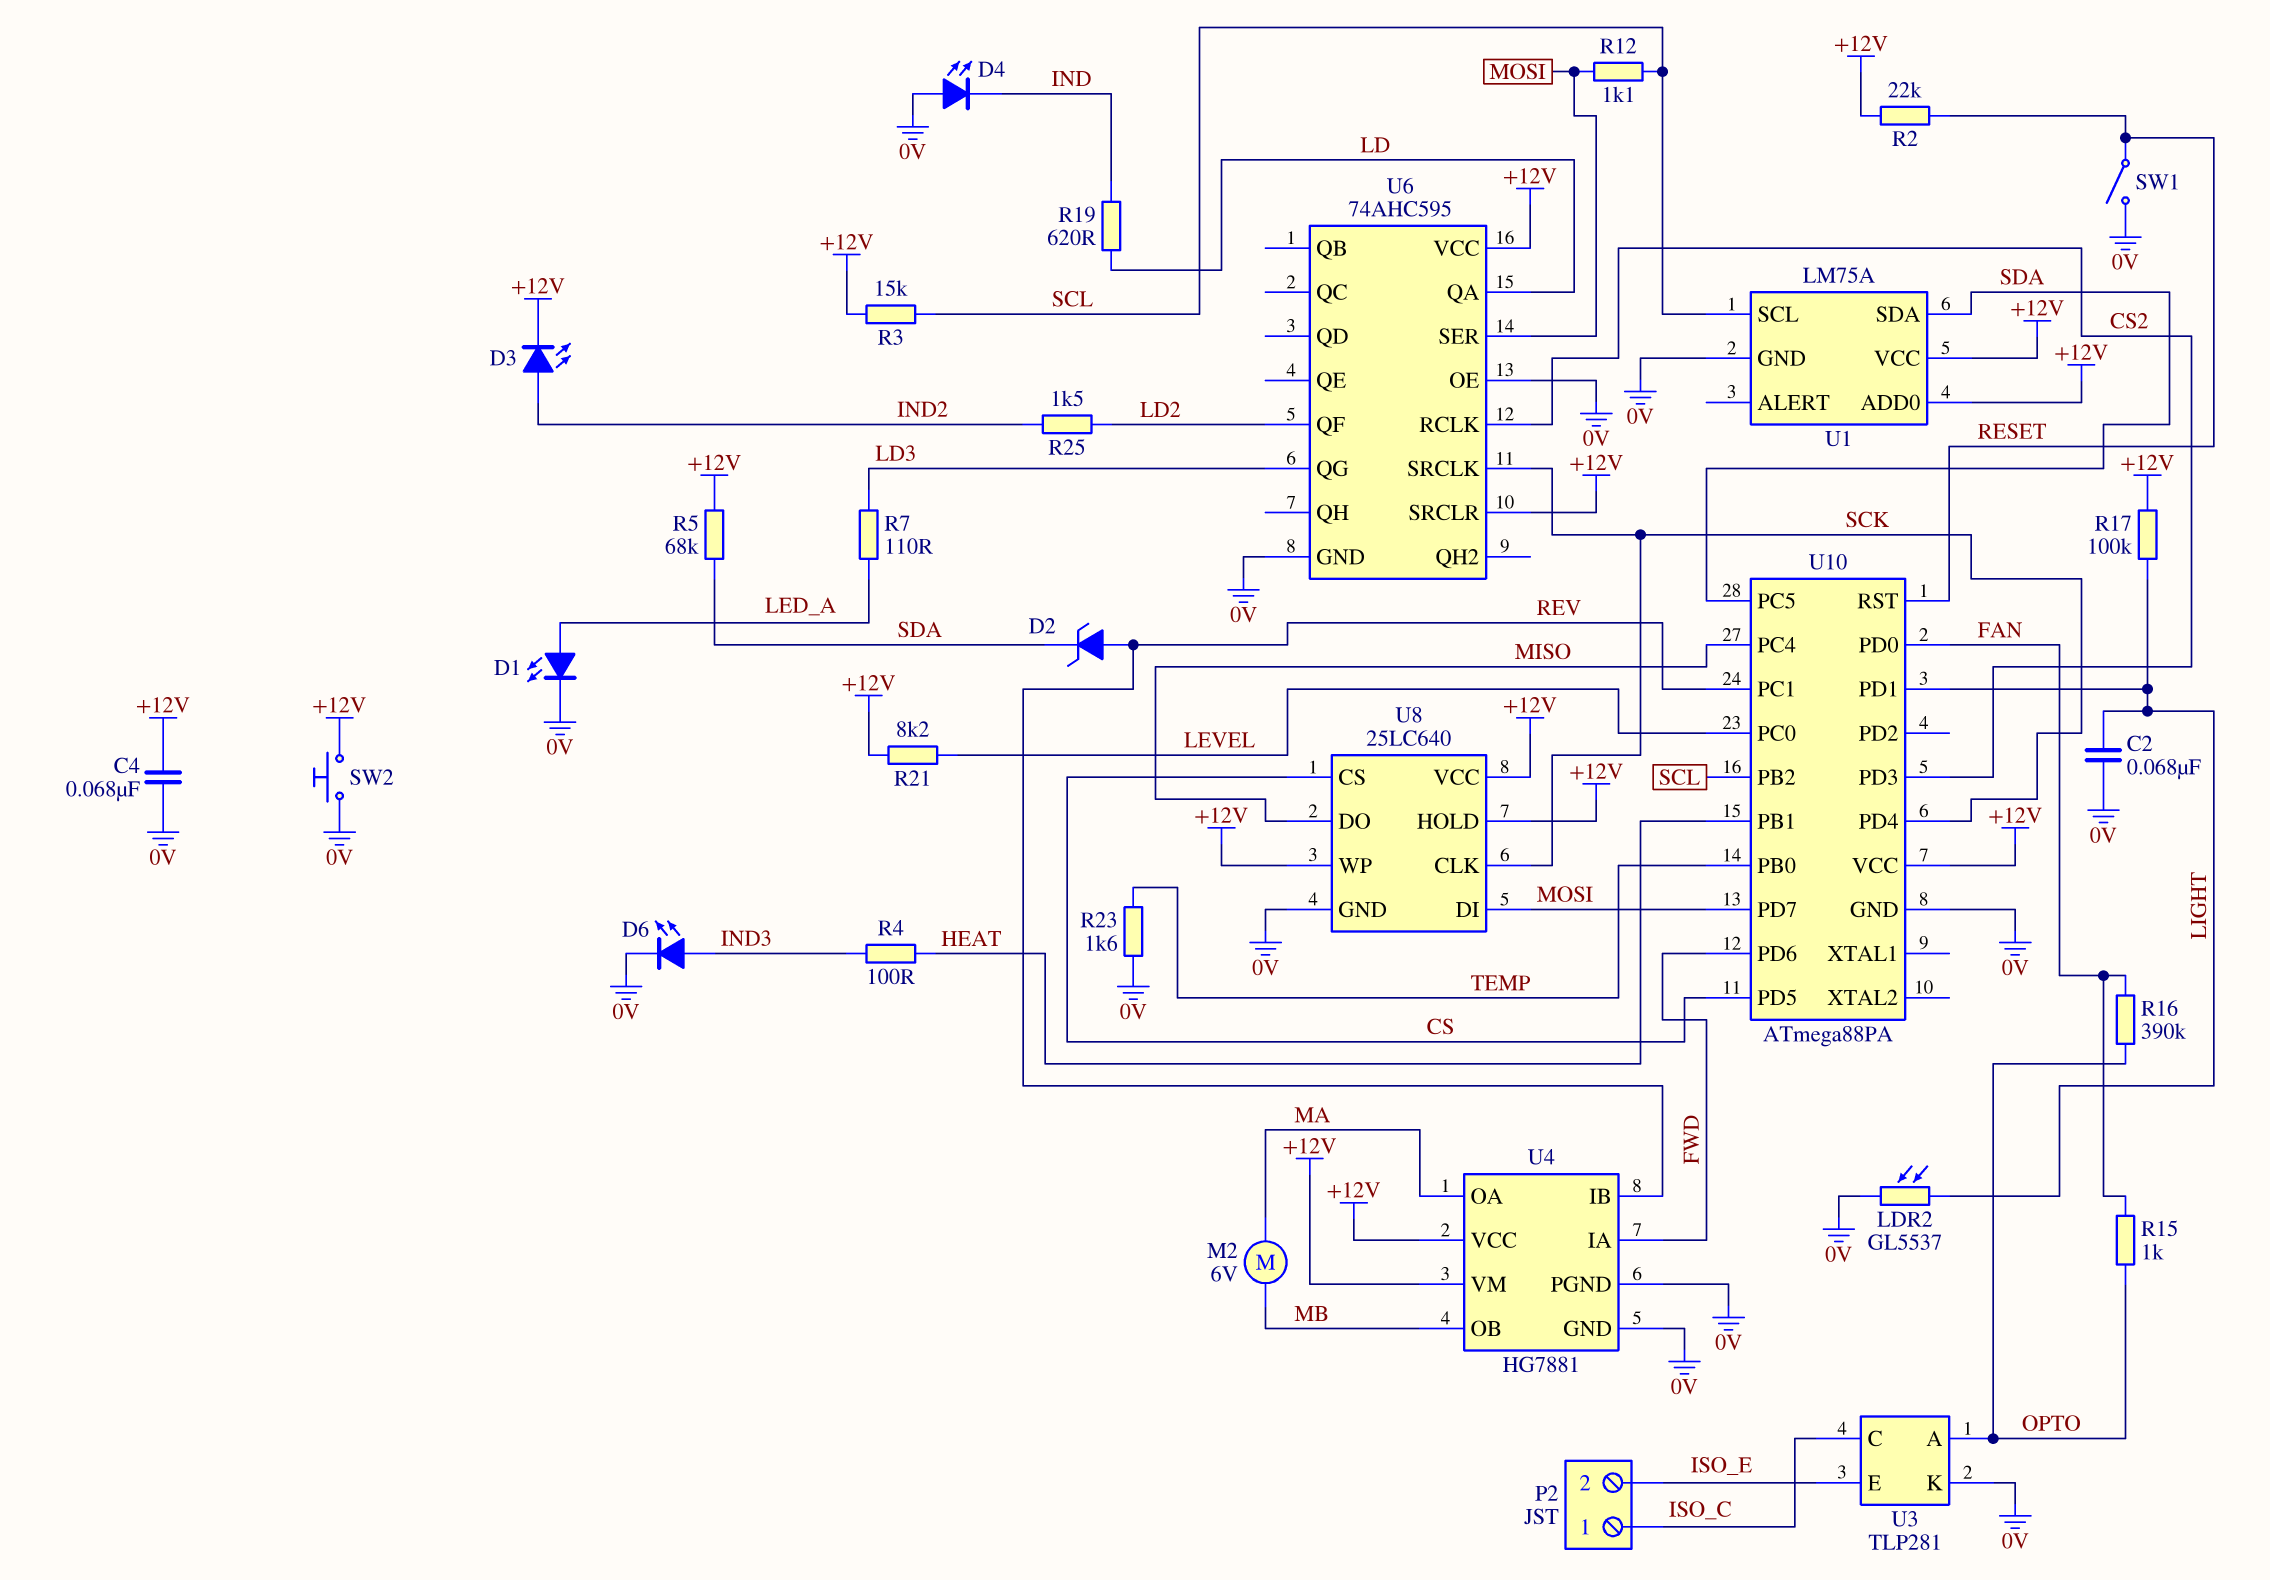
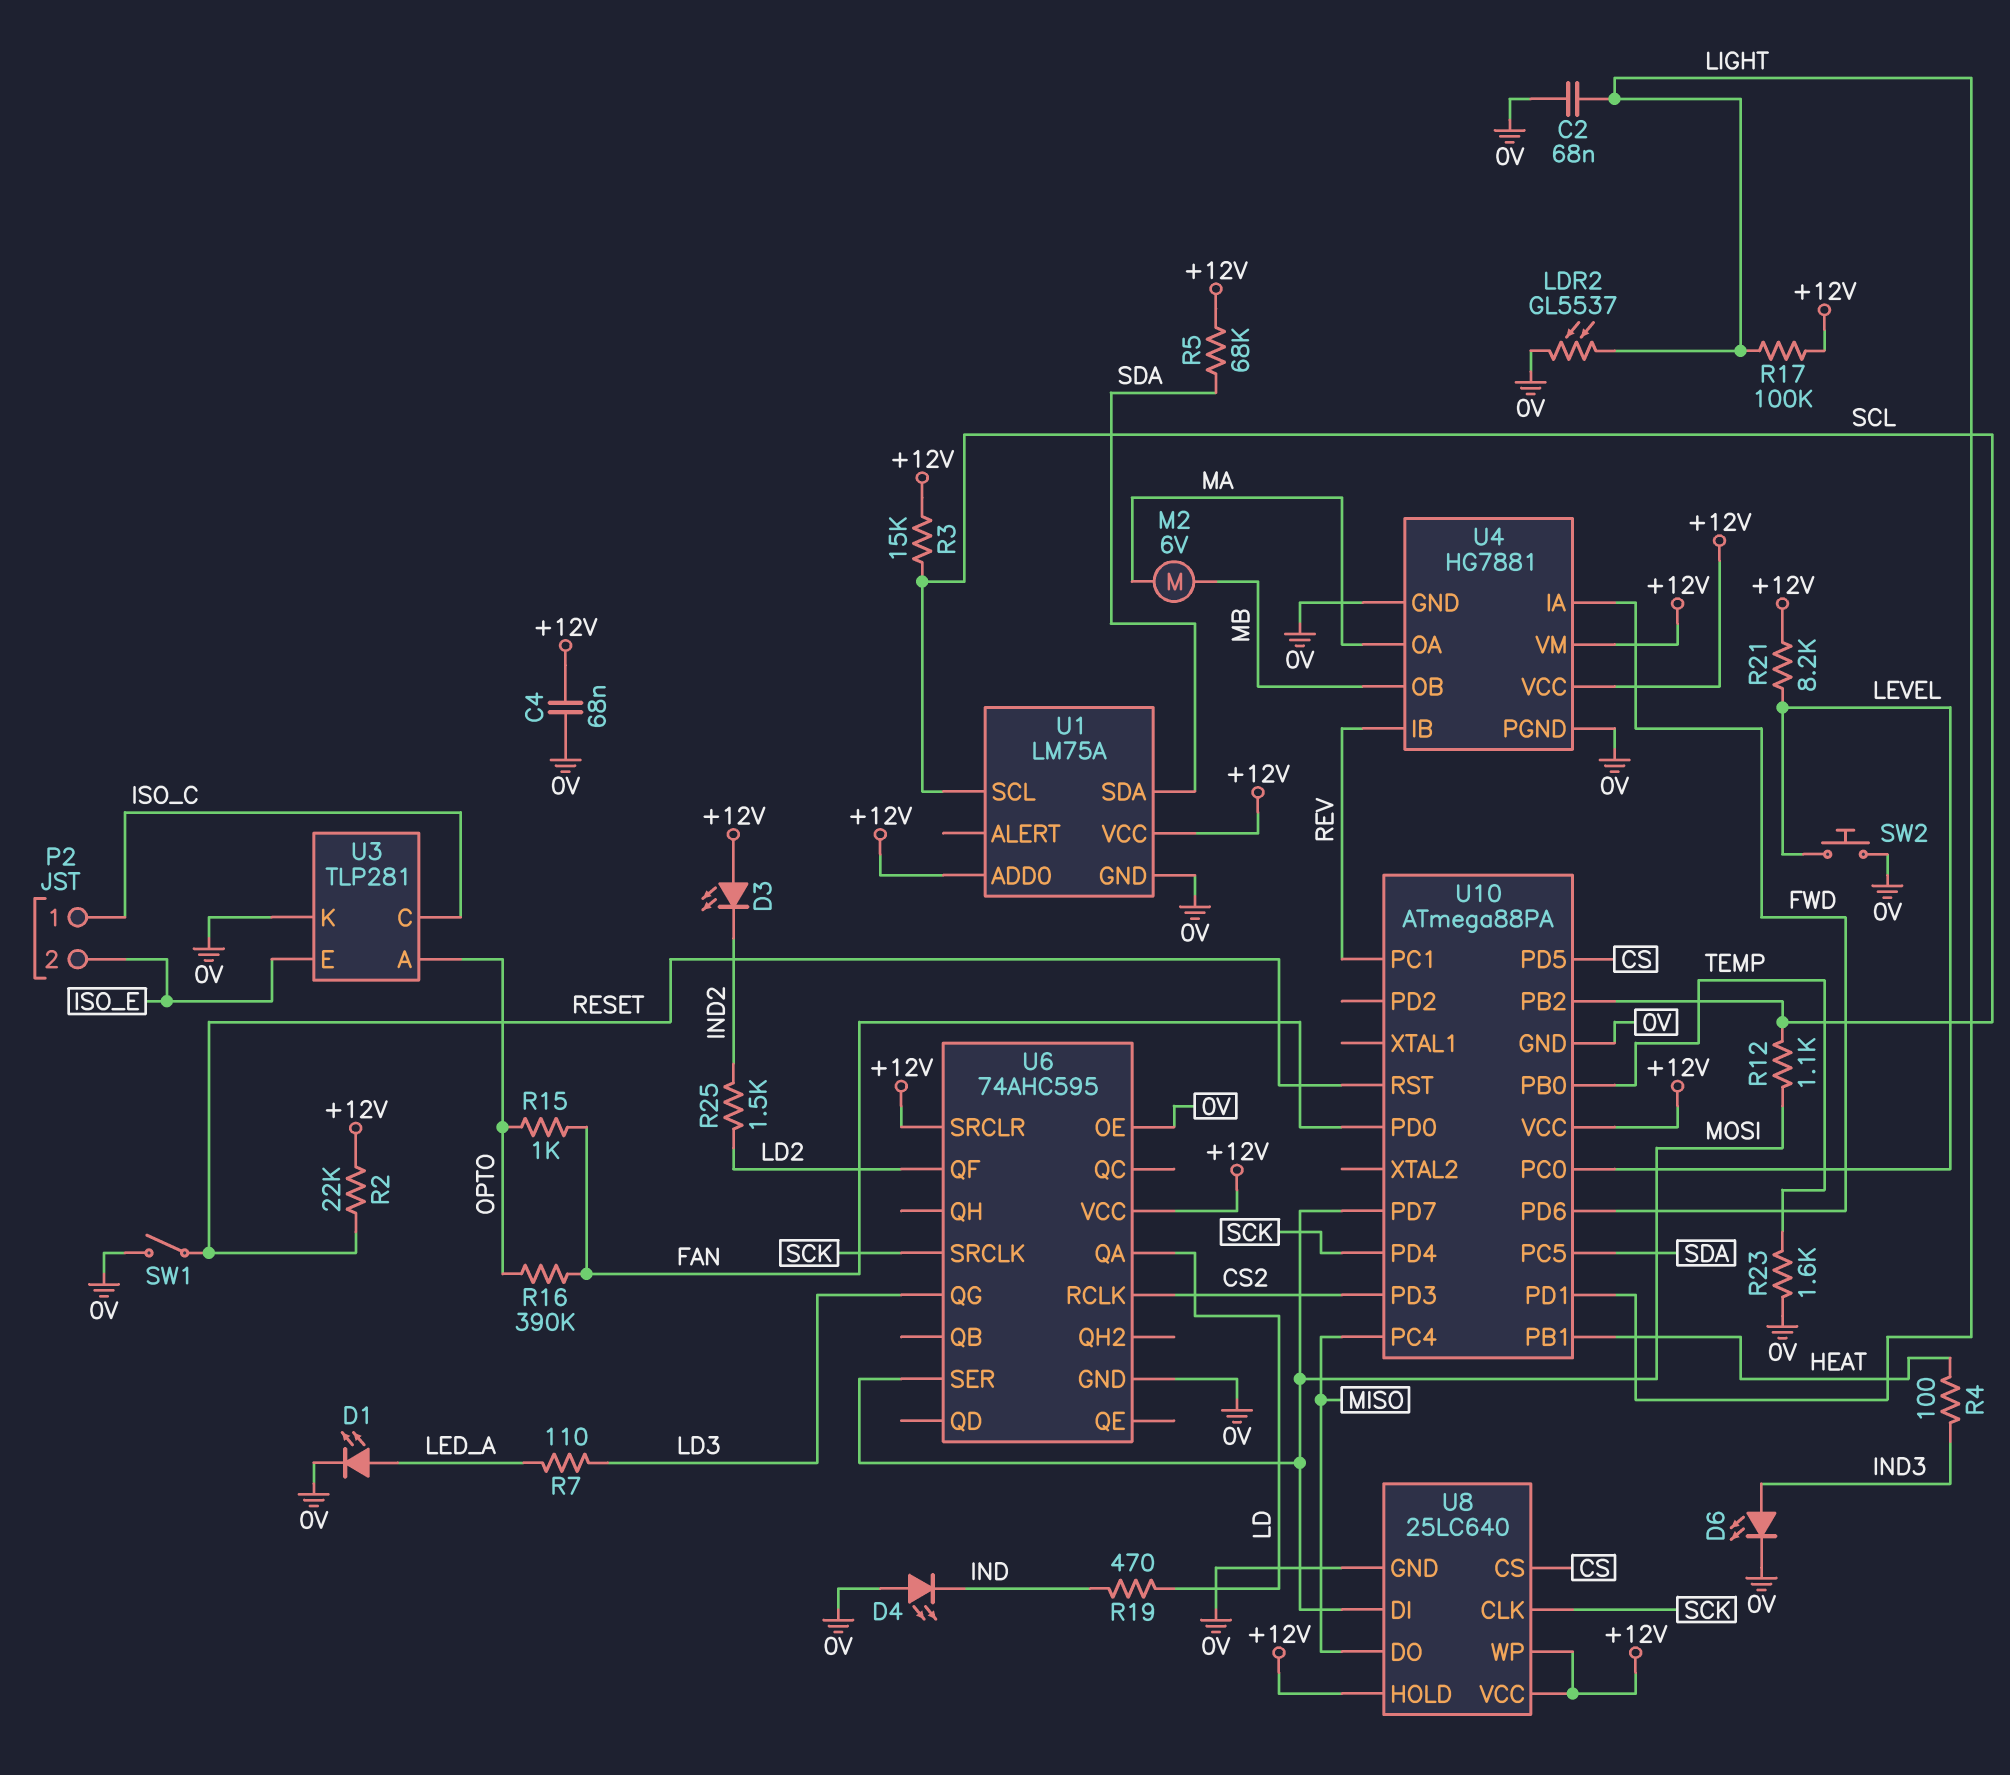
D2: zener (A REV, K SDA) -> none
D3: LED (A IND2, K +12V) -> LED (A +12V, K IND2)
R19: 620 (IND, LD) -> 470 (IND, LD)
SW2: button (+12V, 0V) -> button (0V, LEVEL)

